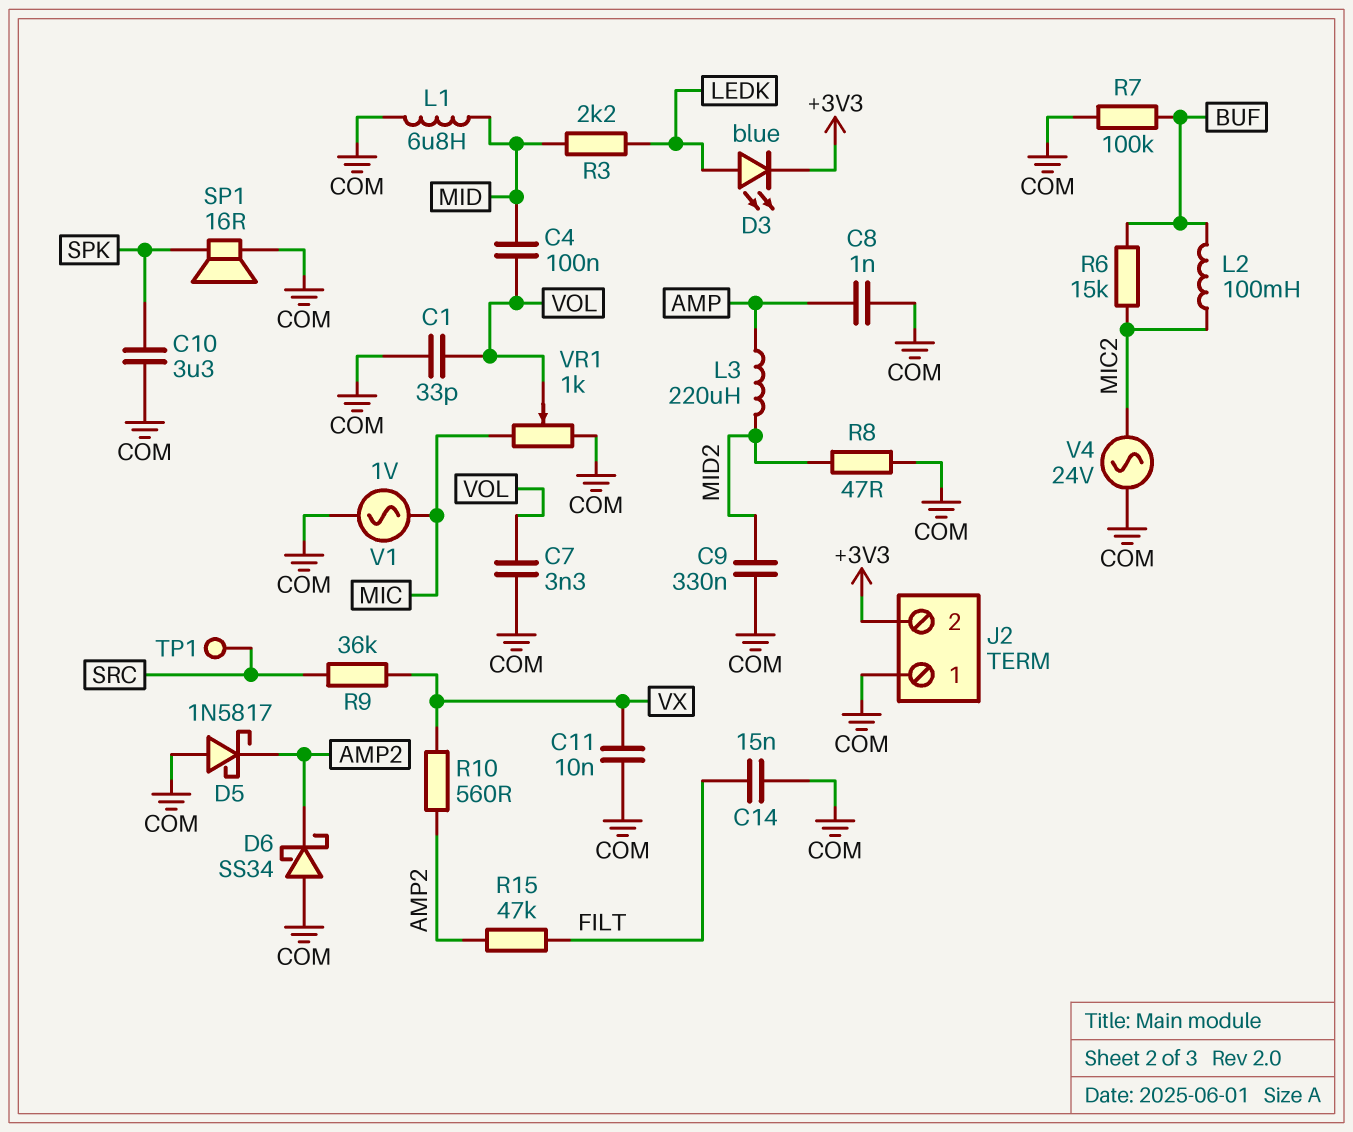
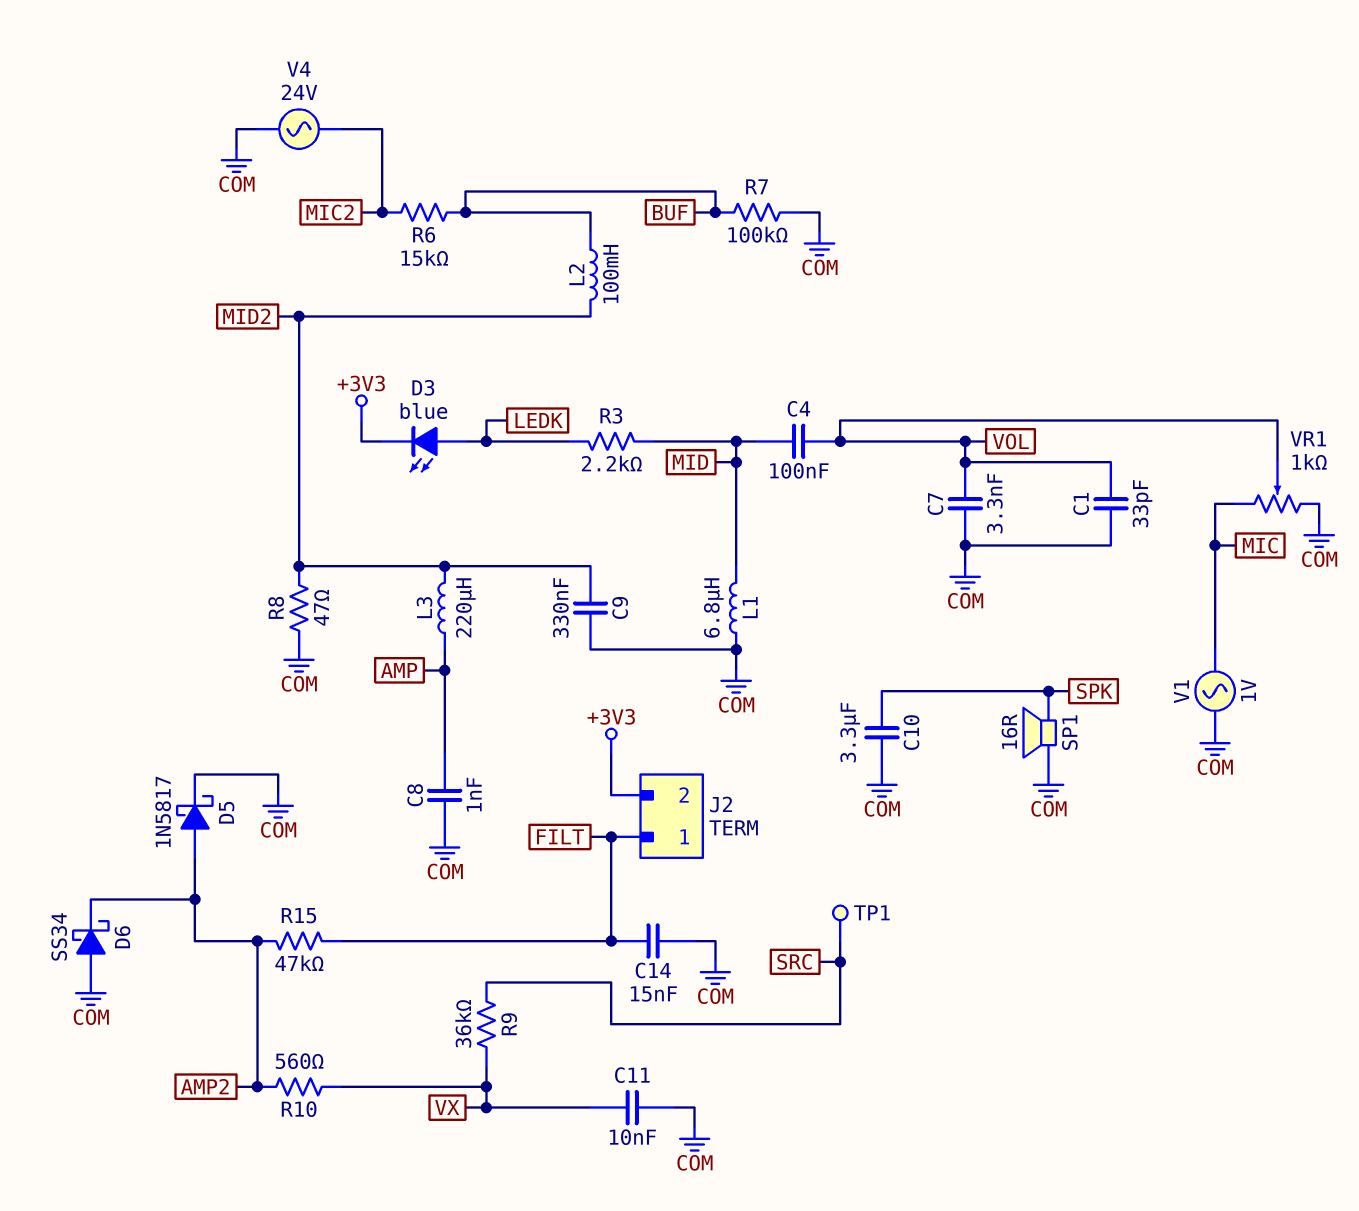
D5: schottky 1N5817 (A COM, K AMP2) -> schottky 1N5817 (A AMP2, K COM)
J2 pin 1: COM -> FILT
L2: 100mH (BUF, MIC2) -> 100mH (BUF, MID2)

